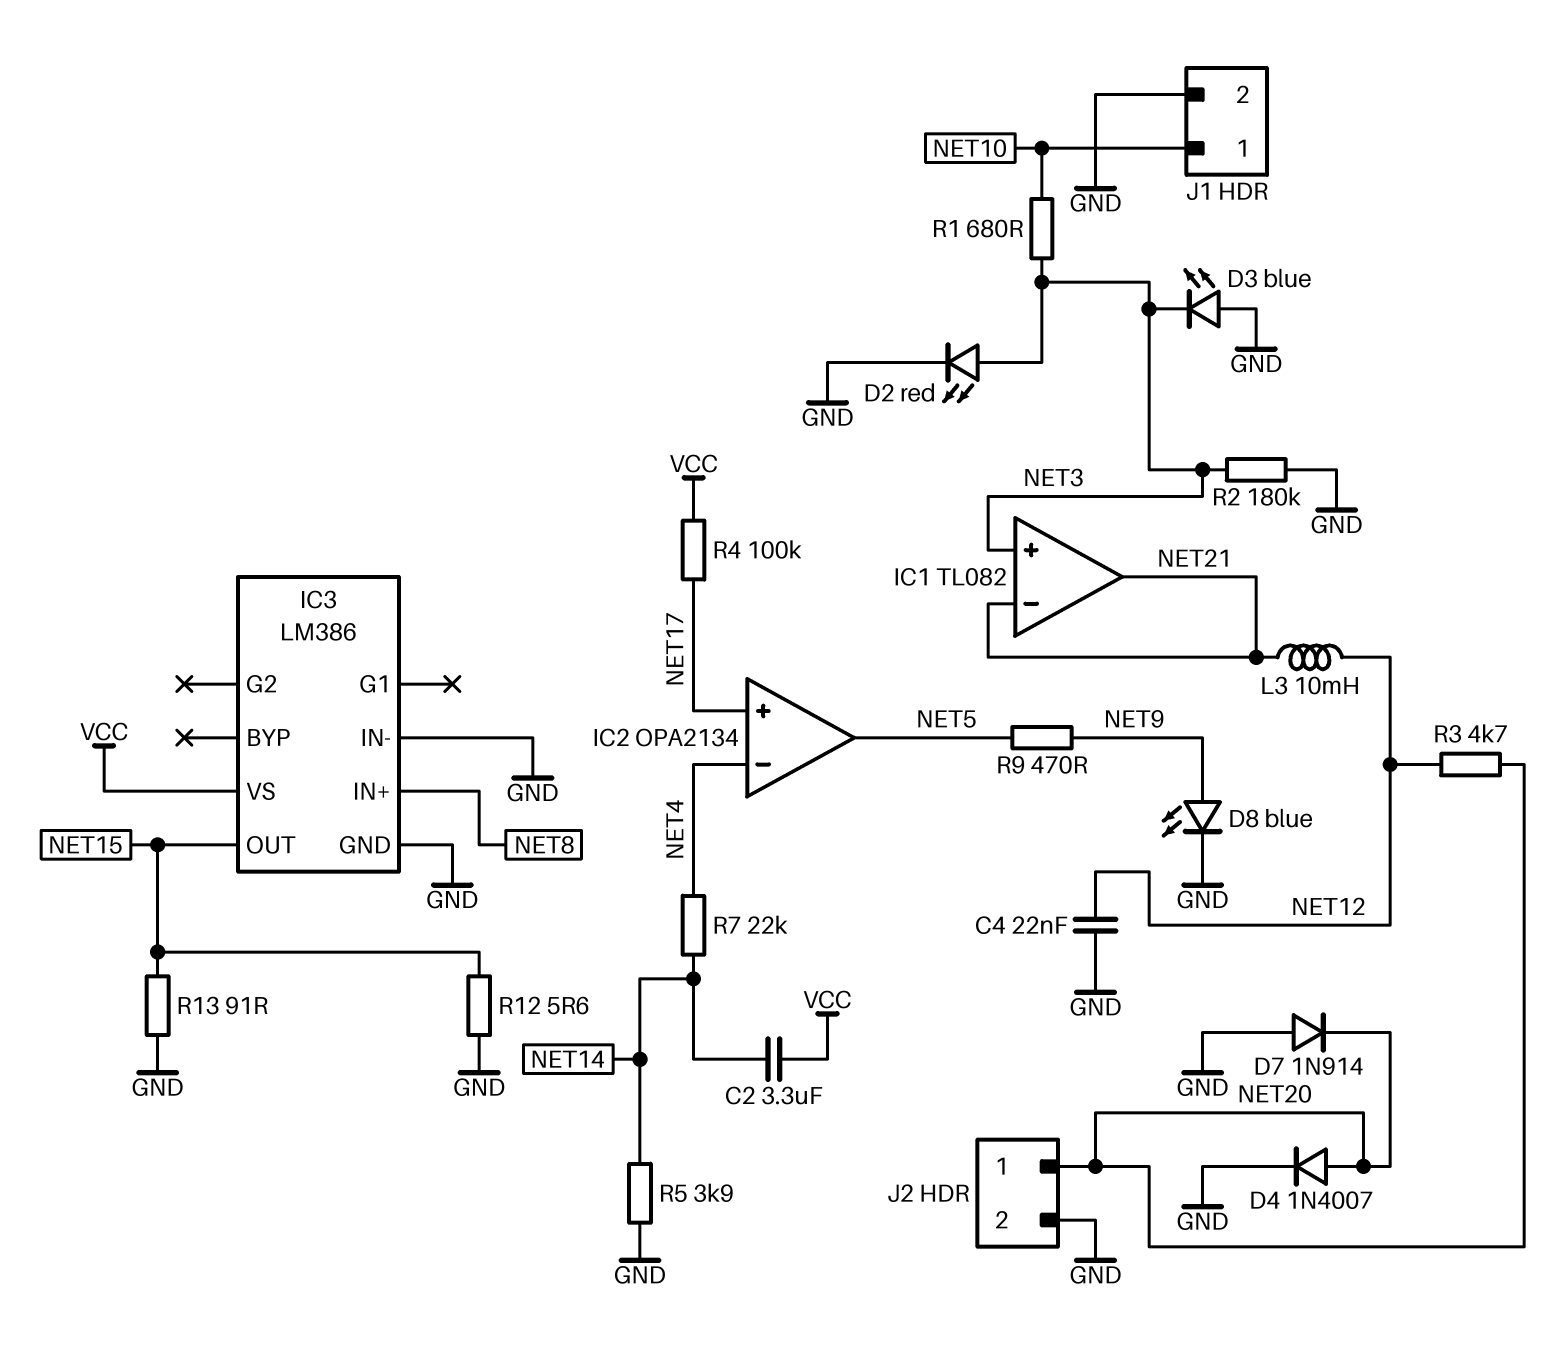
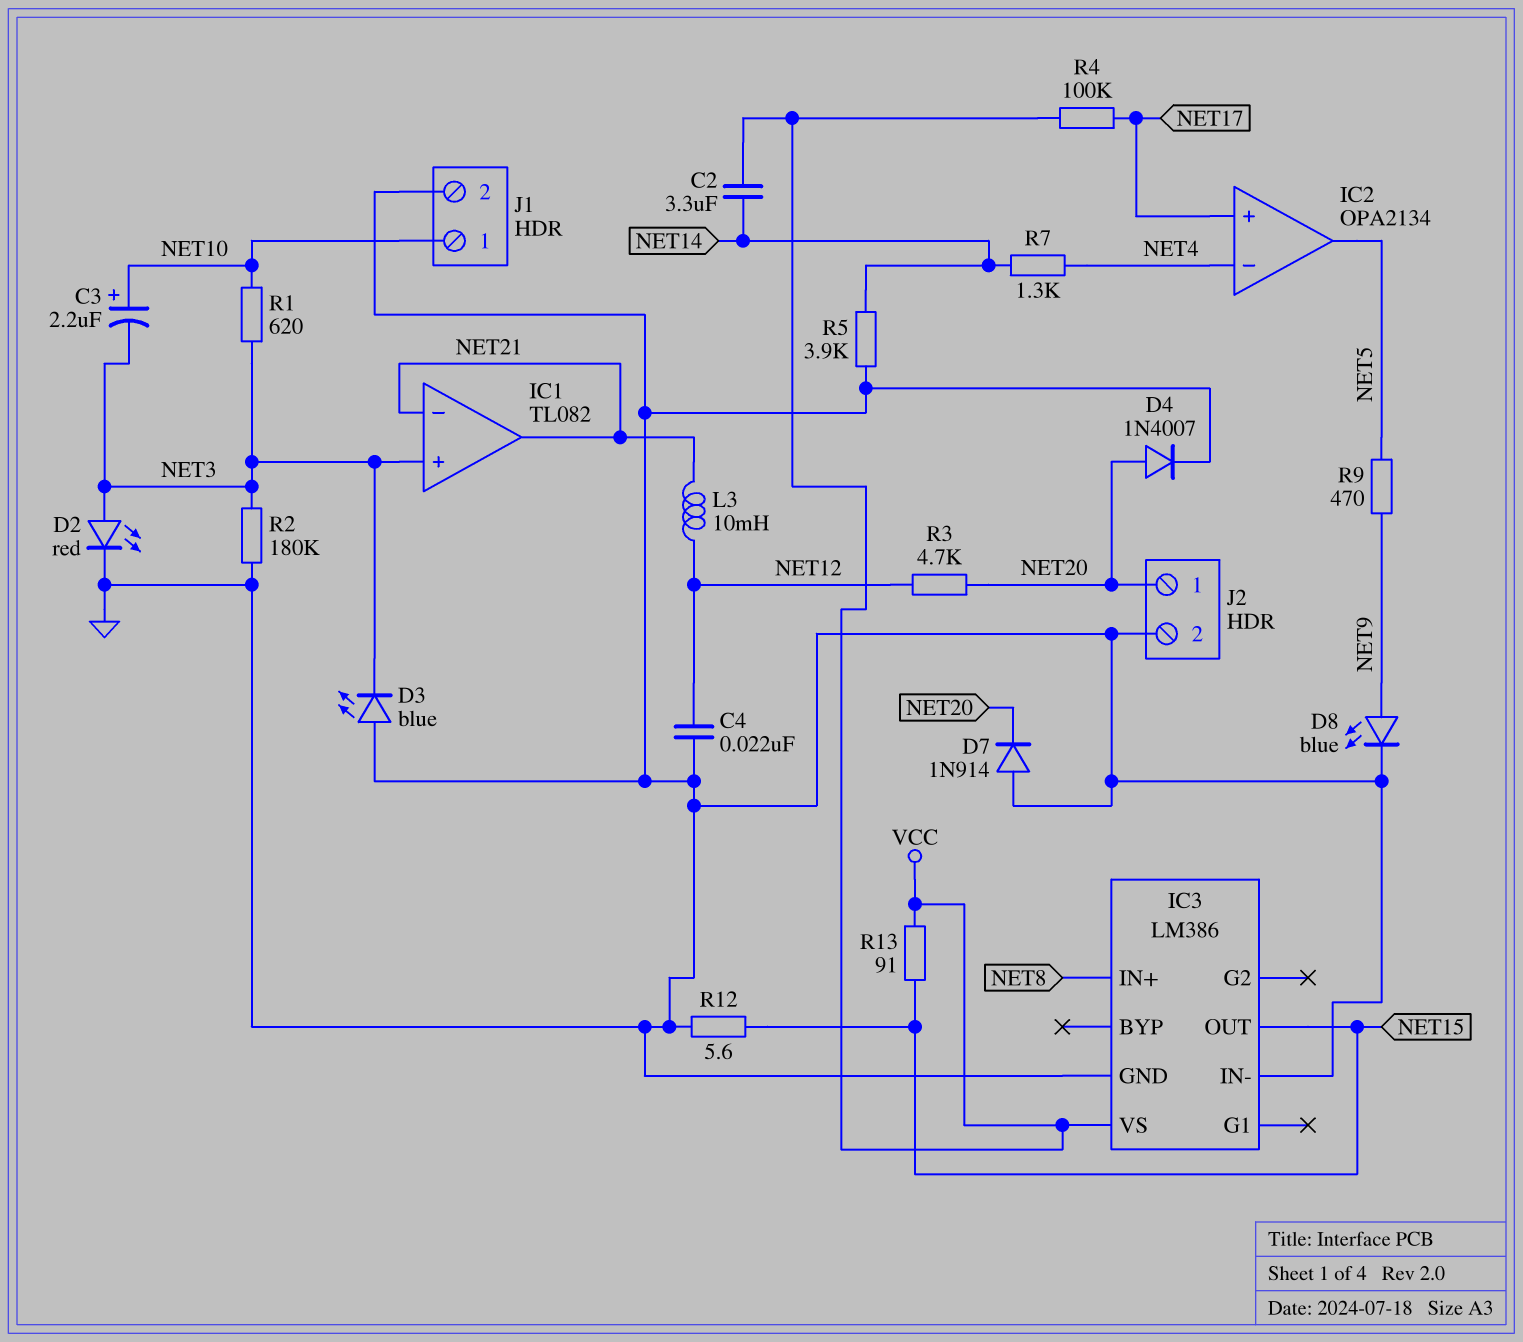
C3: none -> 2.2uF (plus NET10, minus NET3)
R1: 680 (NET3, NET10) -> 620 (NET3, NET10)
R7: 22k (NET4, NET14) -> 1.3k (NET4, NET14)
R13: 91 (GND, NET15) -> 91 (NET15, VCC)

